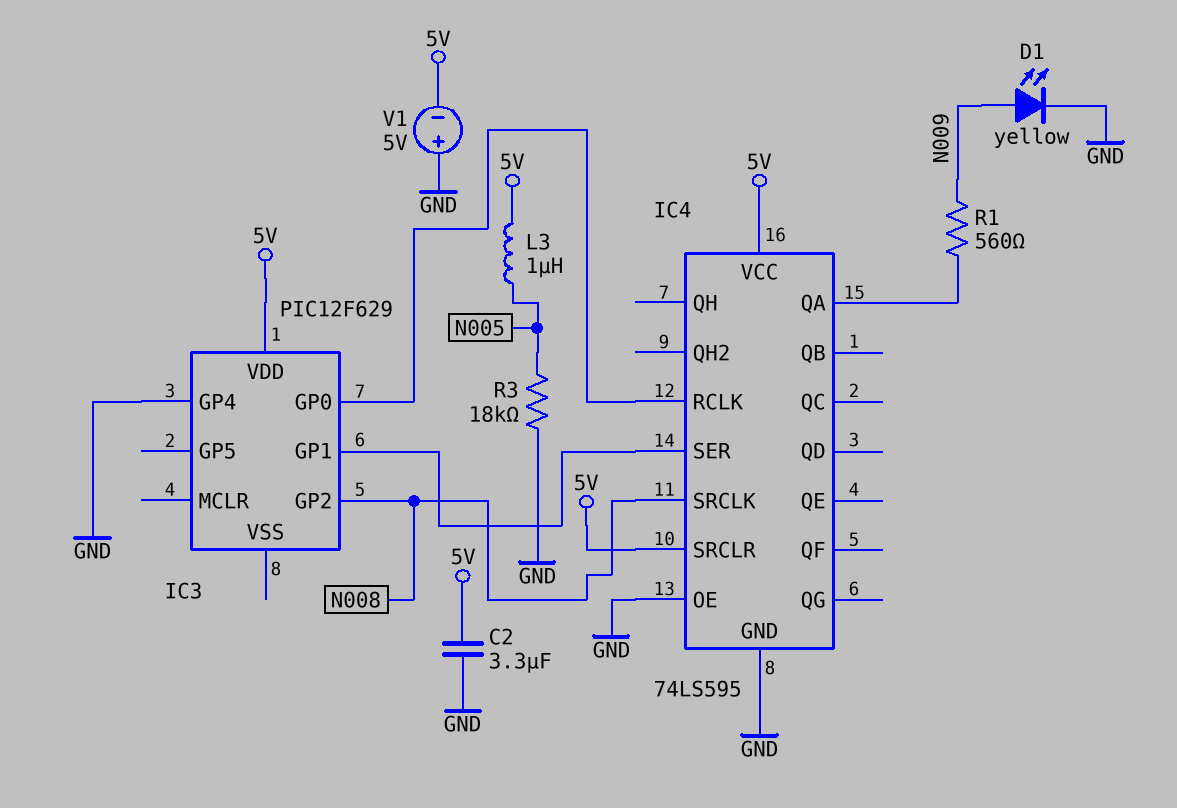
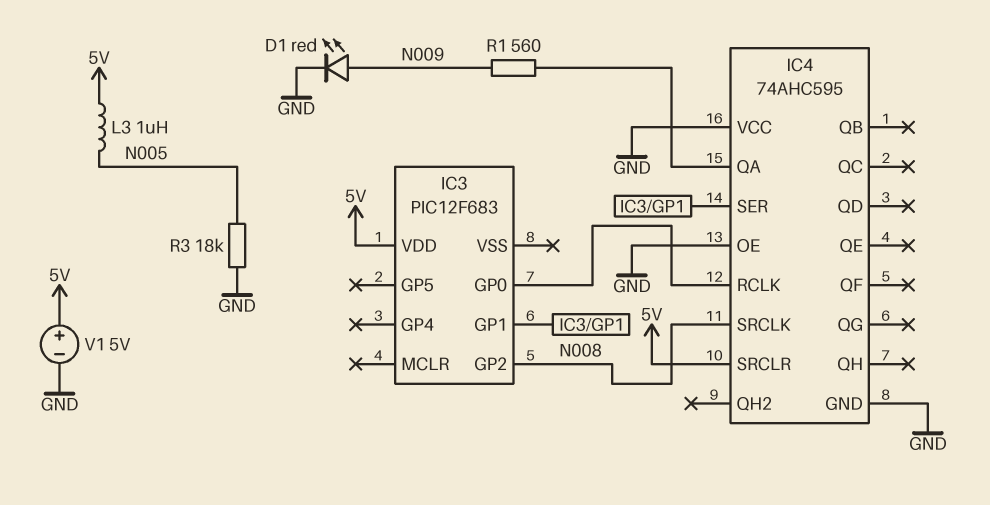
C2: 3.3uF (5V, GND) -> none
D1: LED yellow (A N009, K GND) -> LED red (A N009, K GND)
IC3: PIC12F629 -> PIC12F683
IC3 pin GP4: GND -> none
IC4: 74LS595 -> 74AHC595
IC4 pin VCC: 5V -> GND
V1: 5V (plus GND, minus 5V) -> 5V (plus 5V, minus GND)

